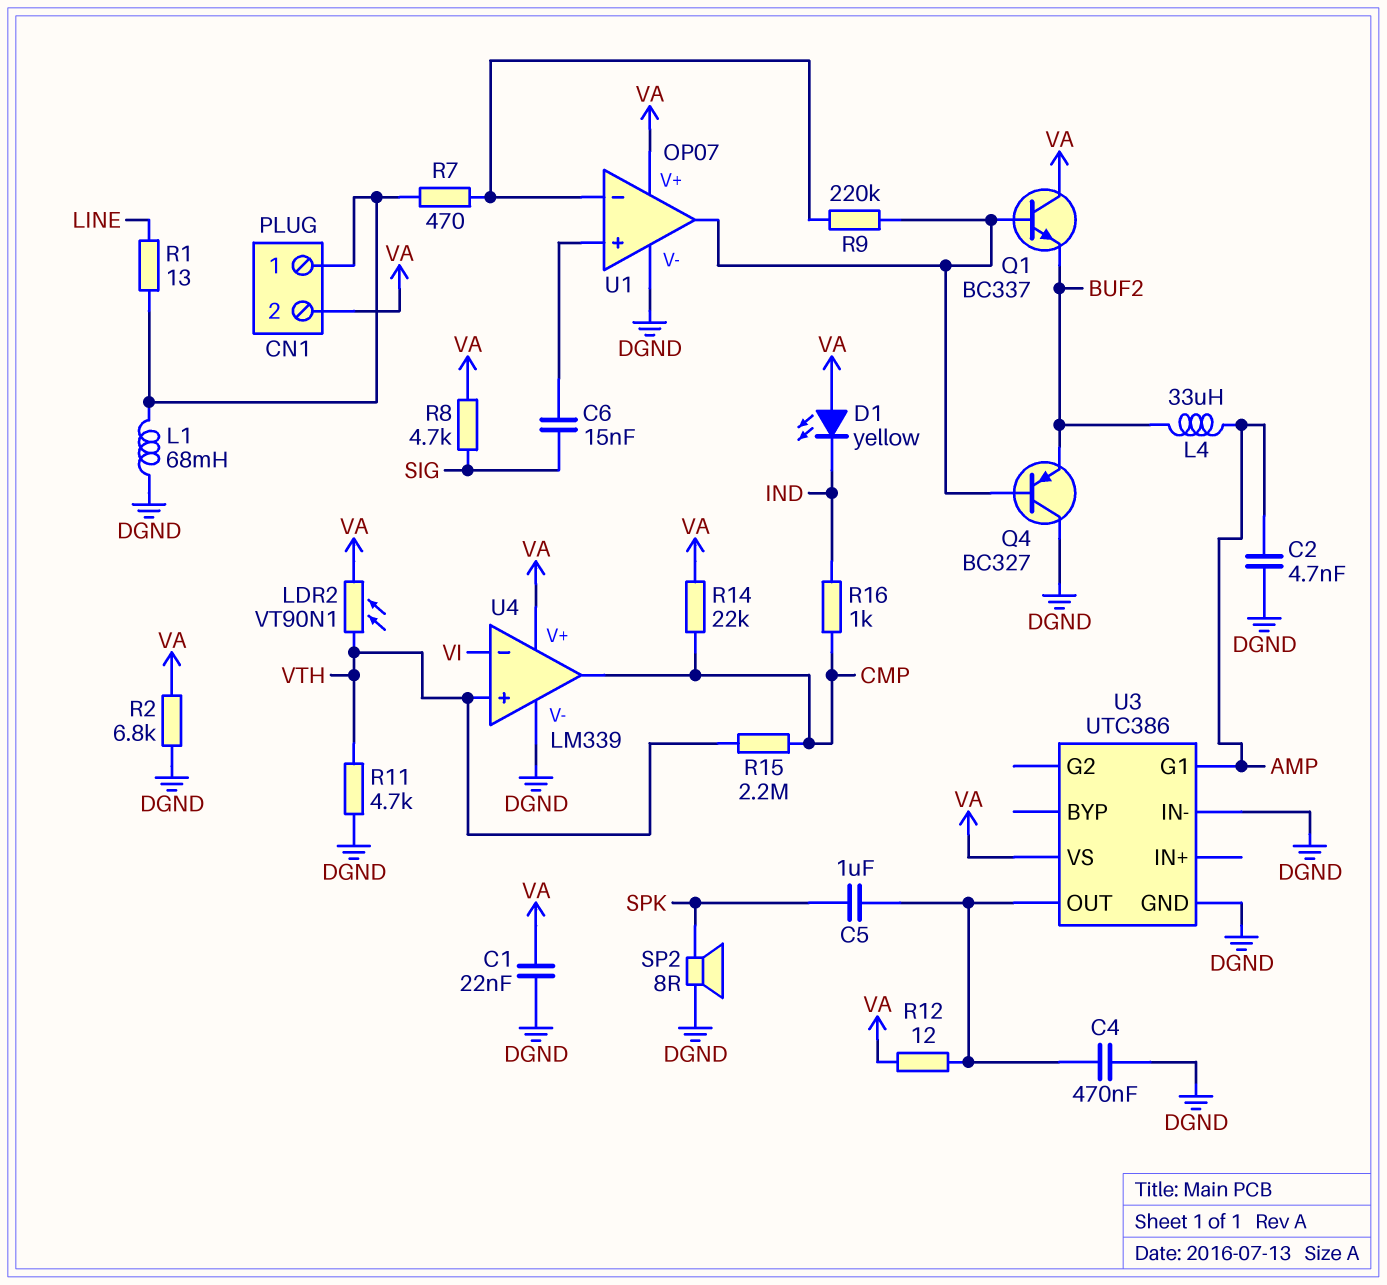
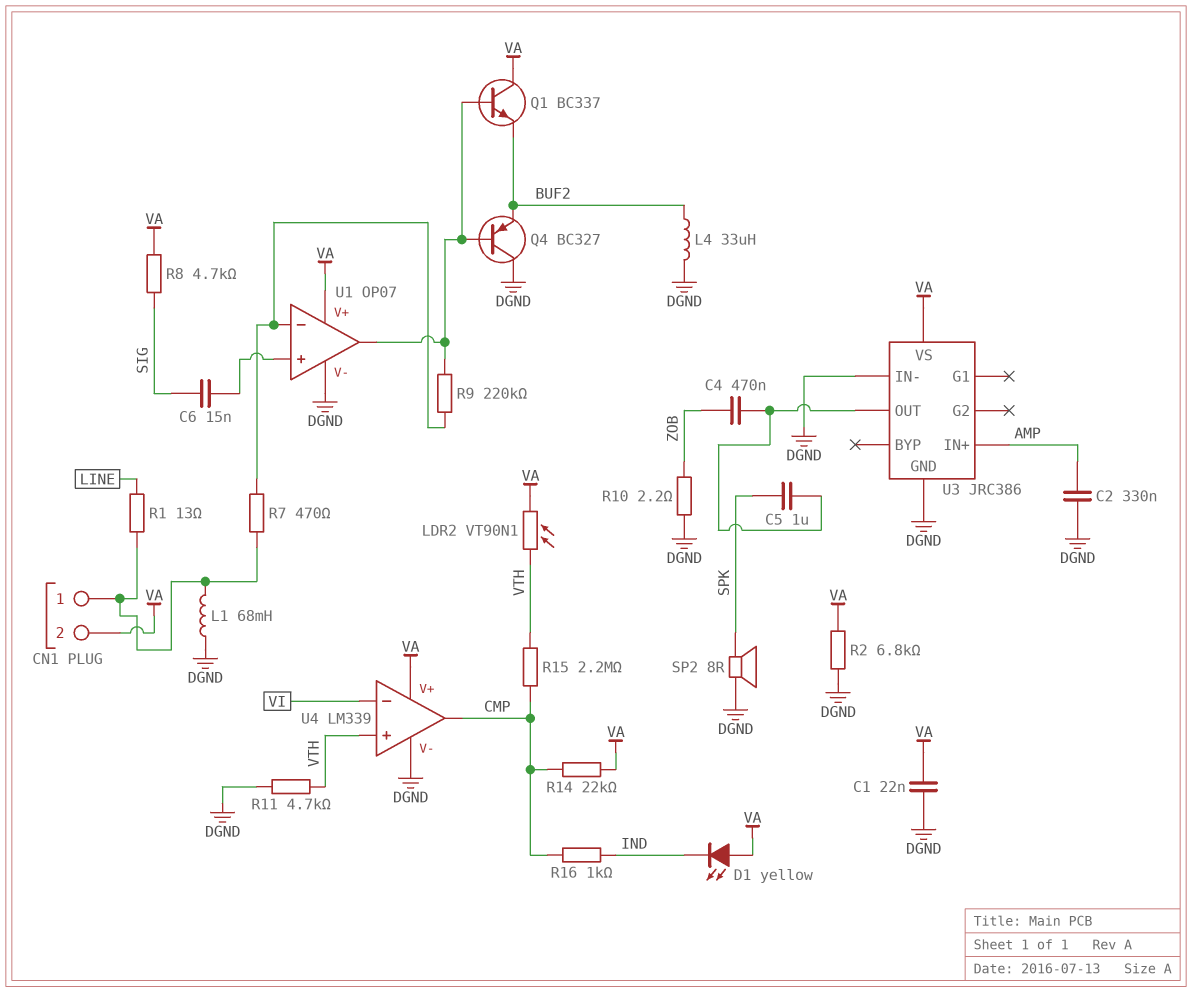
C2: 4.7nF (AMP, DGND) -> 330nF (AMP, DGND)
C4: 470nF (DGND, U3/OUT) -> 470nF (U3/OUT, ZOB)
L4: 33uH (AMP, BUF2) -> 33uH (BUF2, DGND)
R10: none -> 2.2 (DGND, ZOB)
R12: 12 (U3/OUT, VA) -> none
U3: UTC386 -> JRC386
U3 pin G1: AMP -> none
U3 pin IN+: none -> AMP

